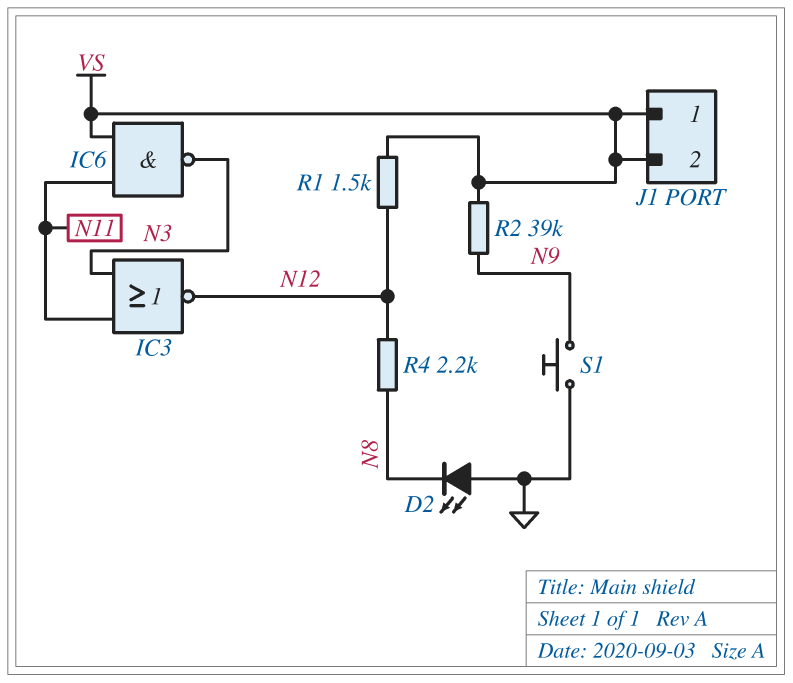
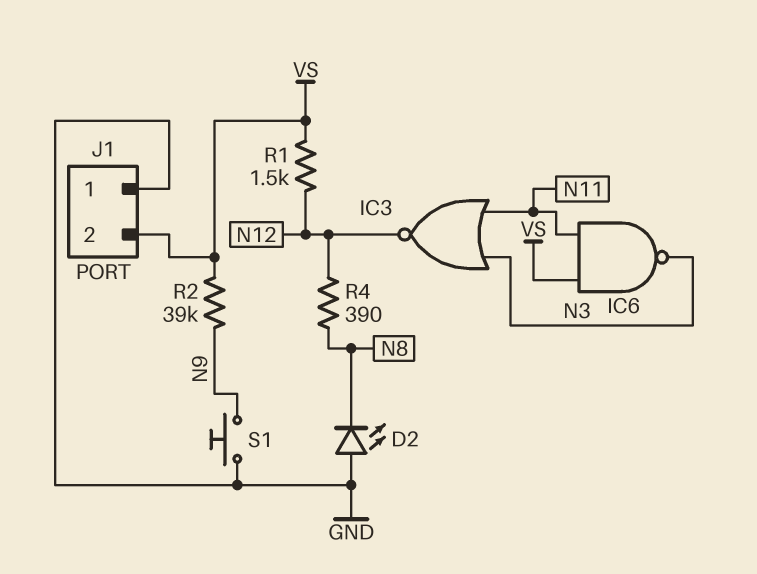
J1 pin 1: VS -> GND
R4: 2.2k (N8, N12) -> 390 (N8, N12)

